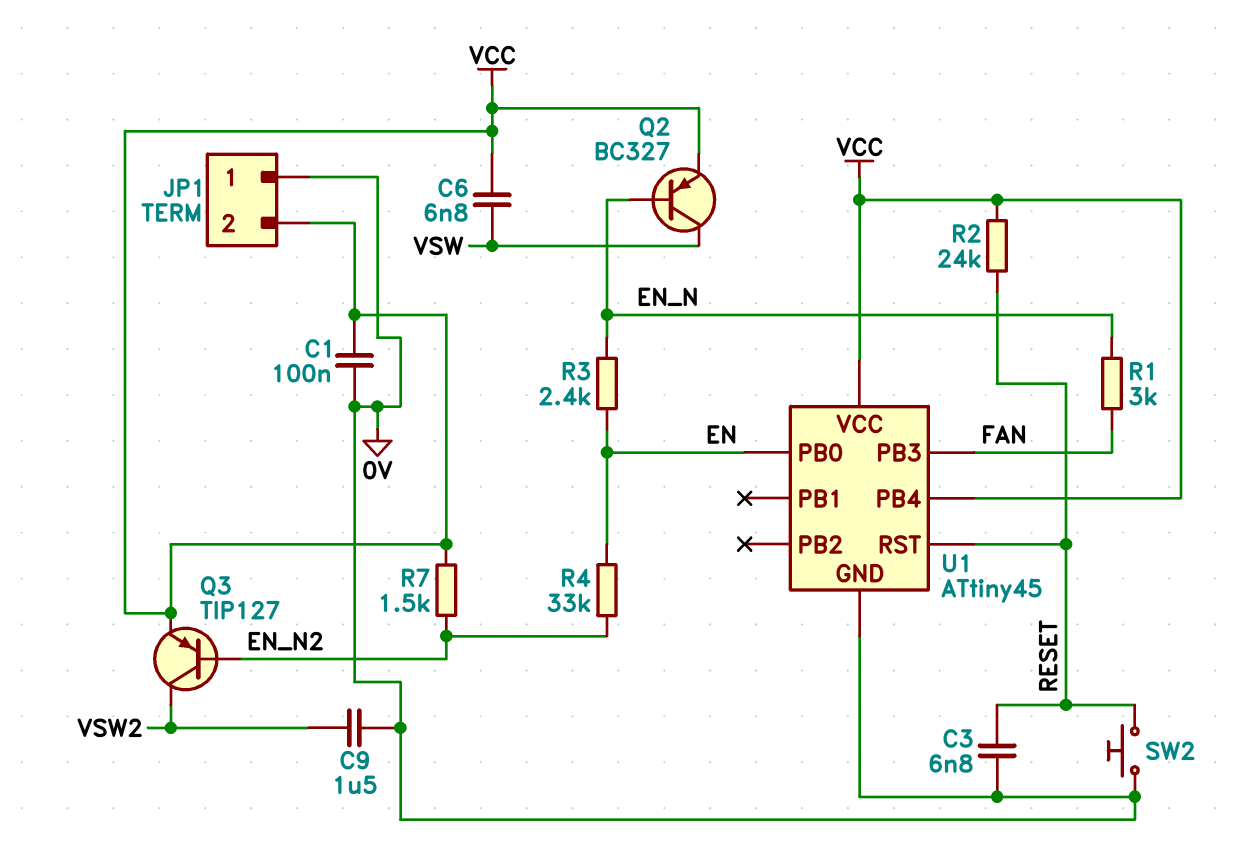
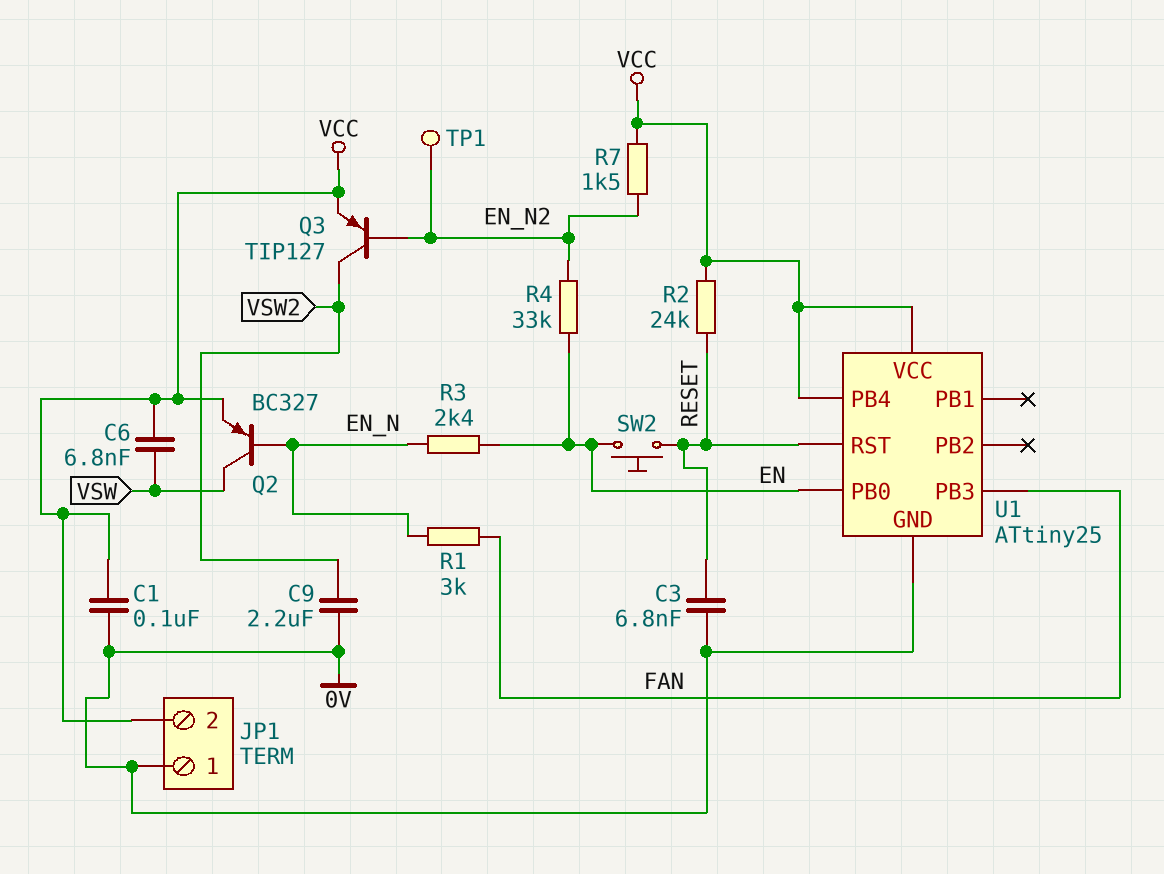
C9: 1.5uF (0V, VSW2) -> 2.2uF (0V, VSW2)
SW2: button (0V, RESET) -> button (EN, RESET)
TP1: none -> test point (EN_N2)
U1: ATtiny45 -> ATtiny25

